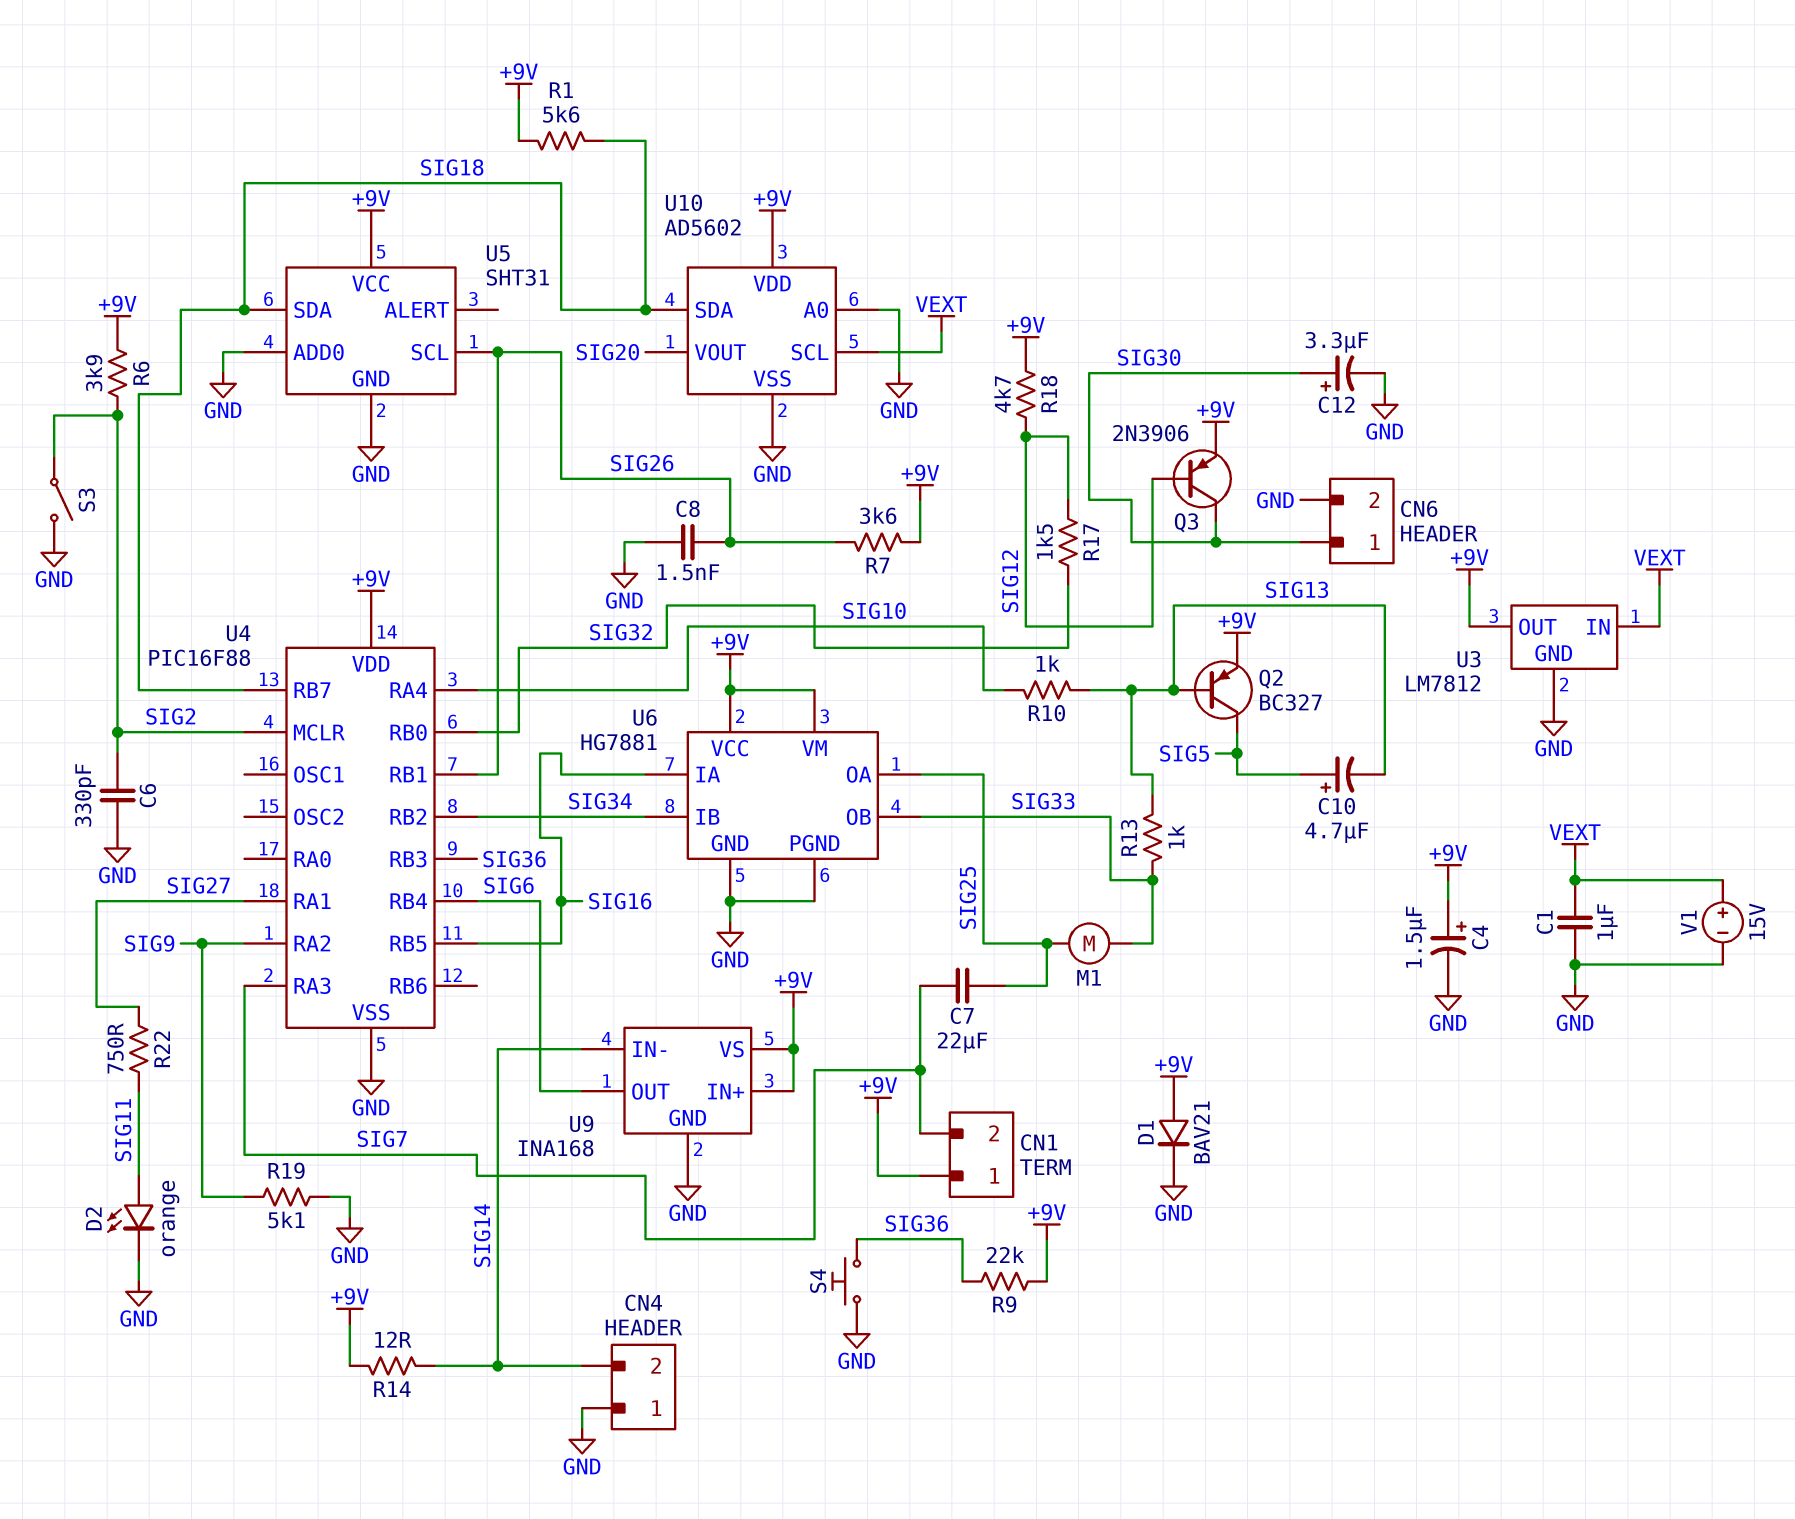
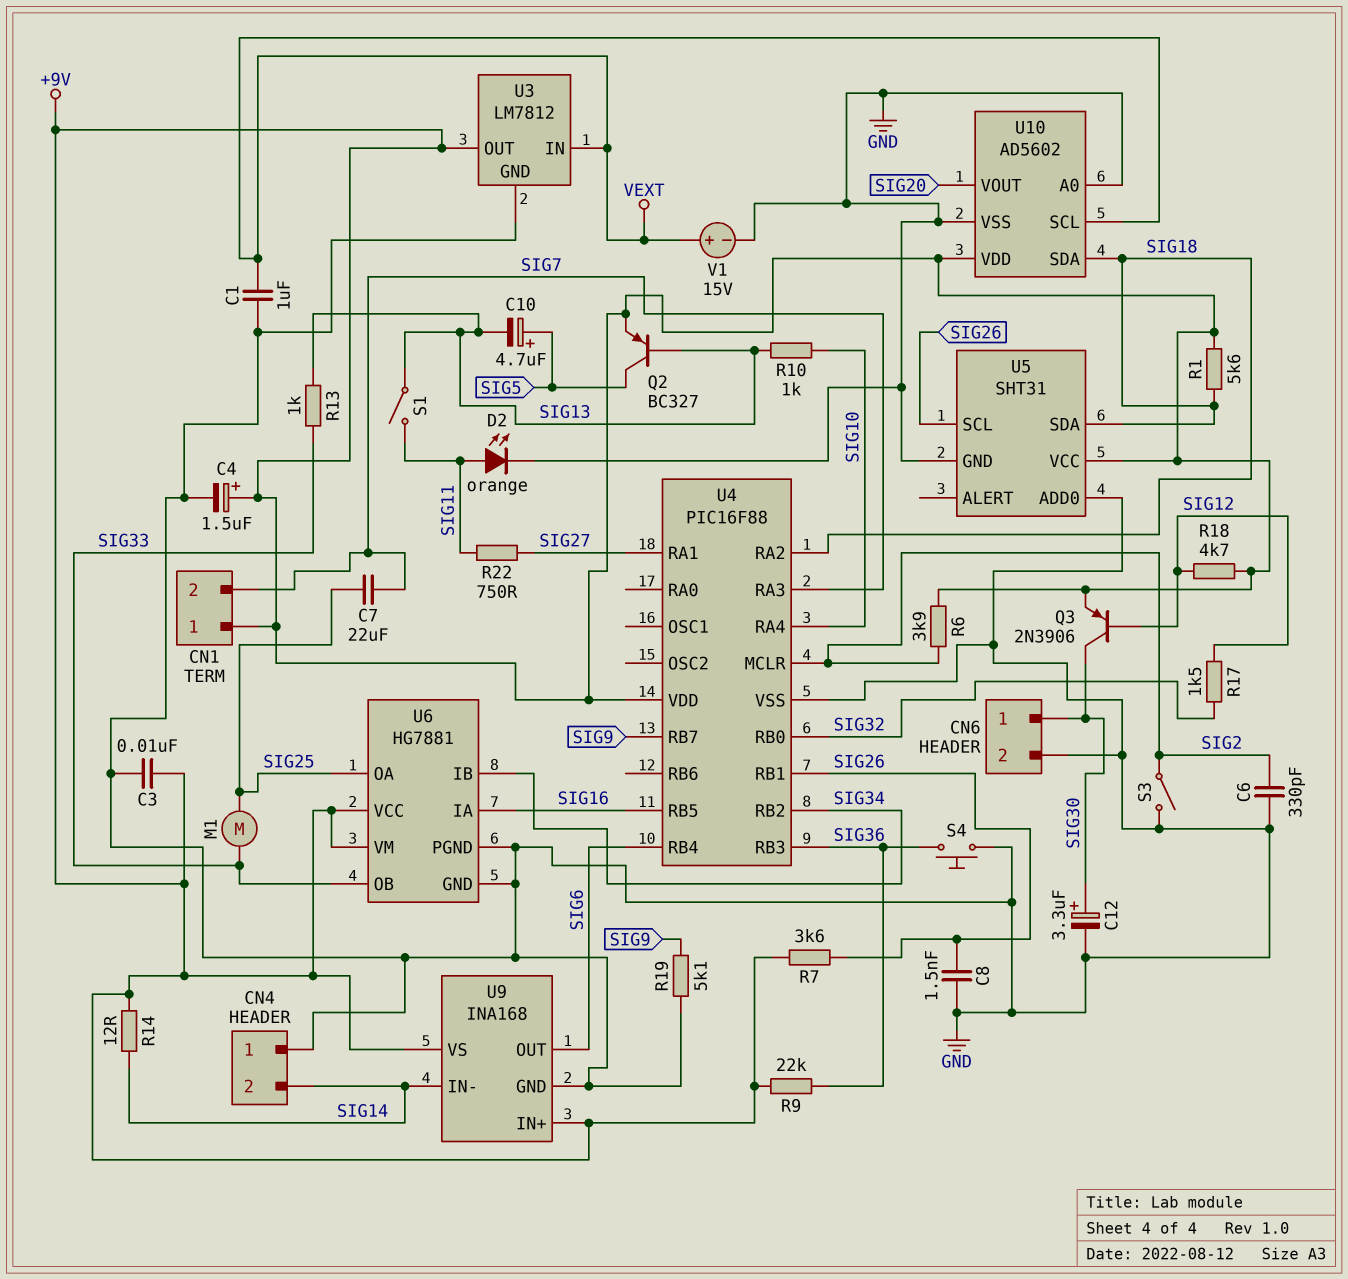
C3: none -> 10nF (+9V, GND)
D1: diode BAV21 (A +9V, K GND) -> none
S1: none -> switch (SIG11, SIG13)
U4 pin RA2: SIG9 -> SIG18
U4 pin RB7: SIG18 -> SIG9

